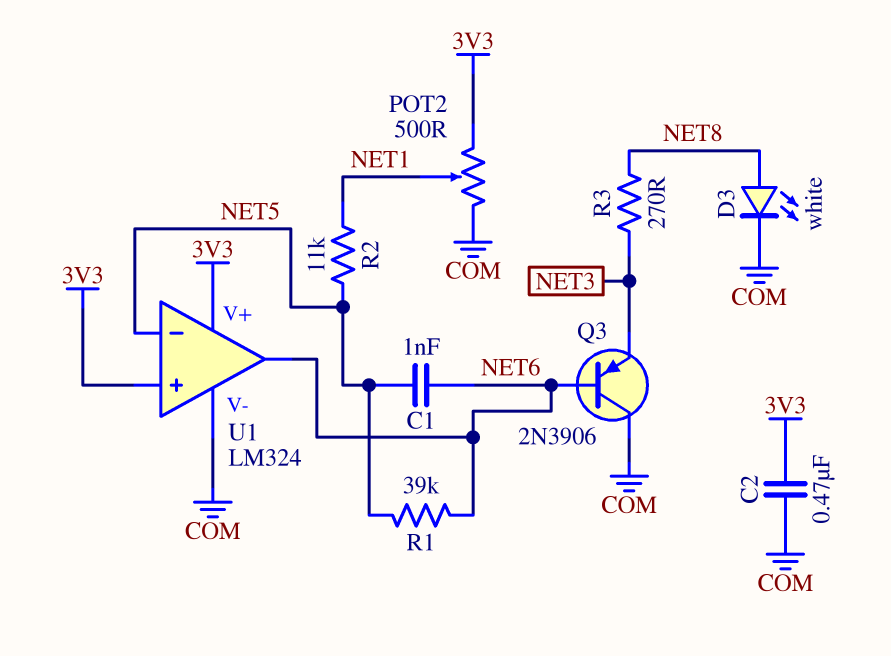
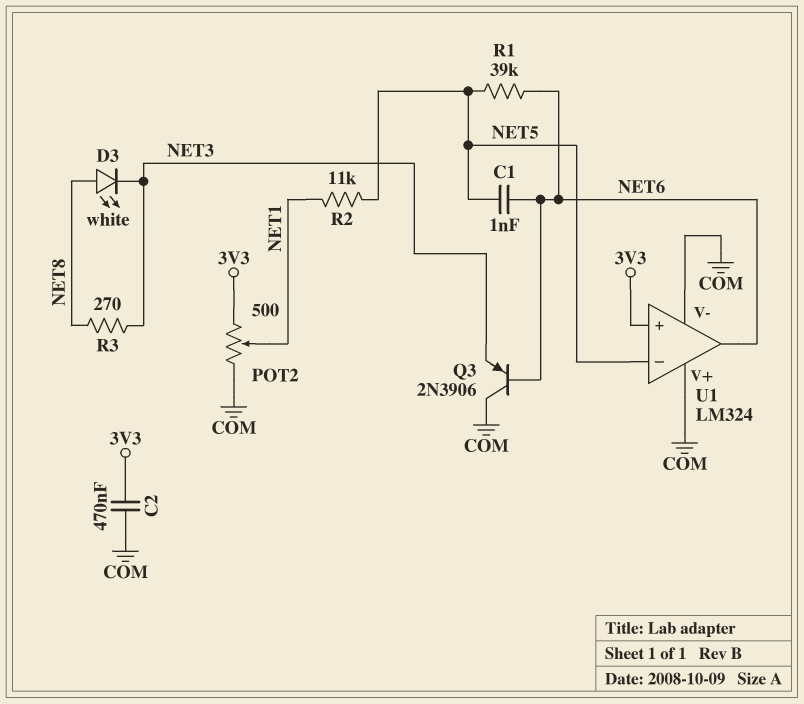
D3: LED white (A NET8, K COM) -> LED white (A NET8, K NET3)
U1 pin V+: 3V3 -> COM

